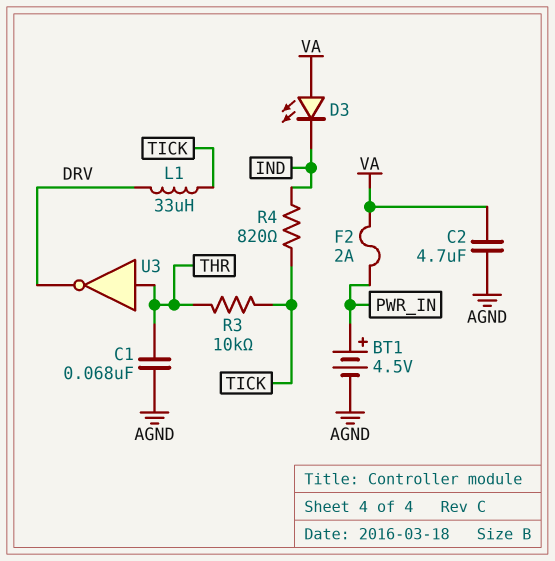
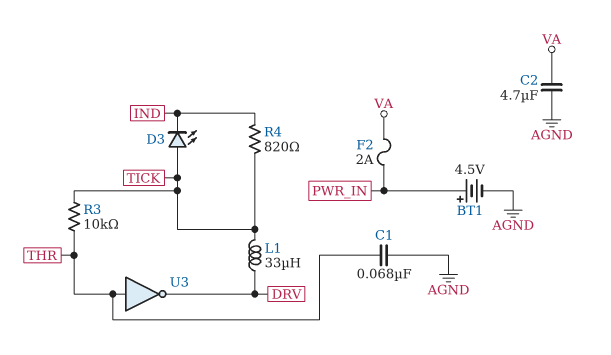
D3: LED (A VA, K IND) -> LED (A TICK, K IND)

